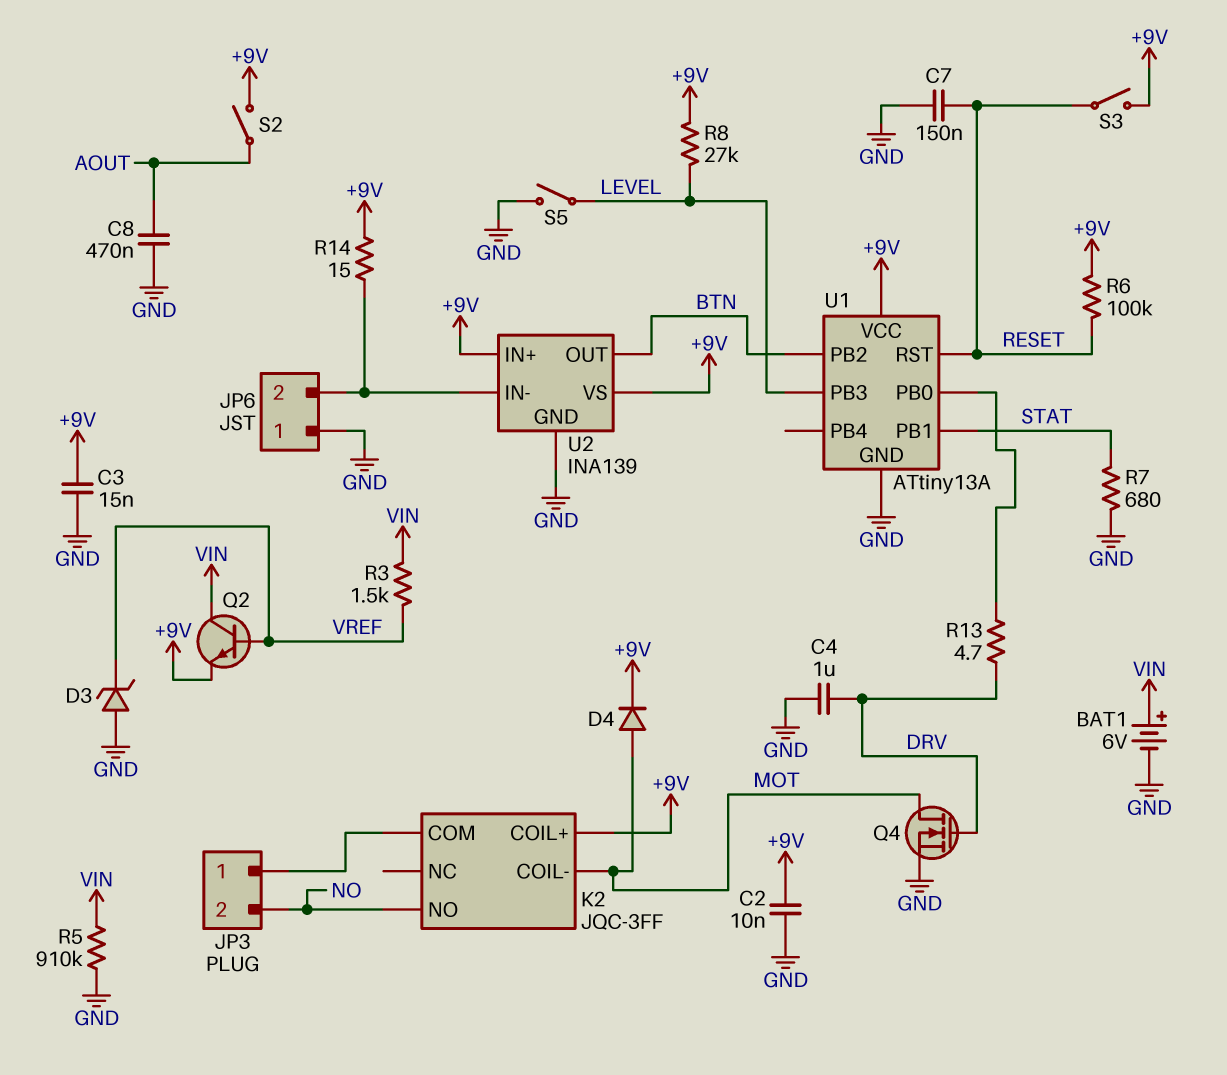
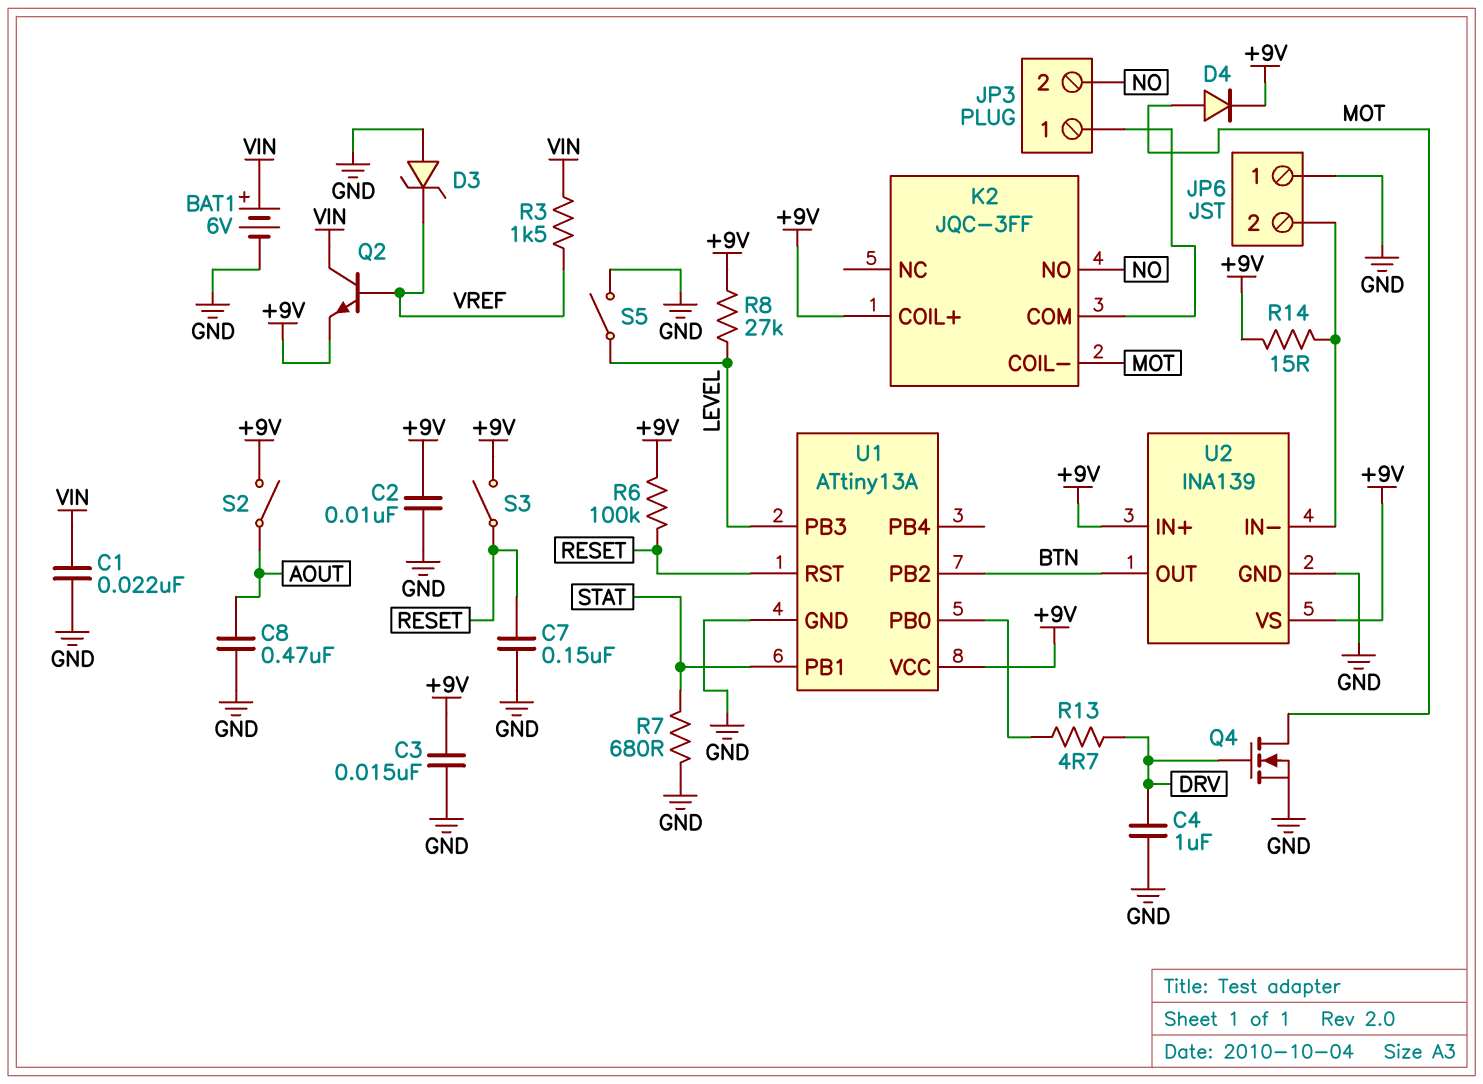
C1: none -> 22nF (GND, VIN)
R5: 910k (GND, VIN) -> none

